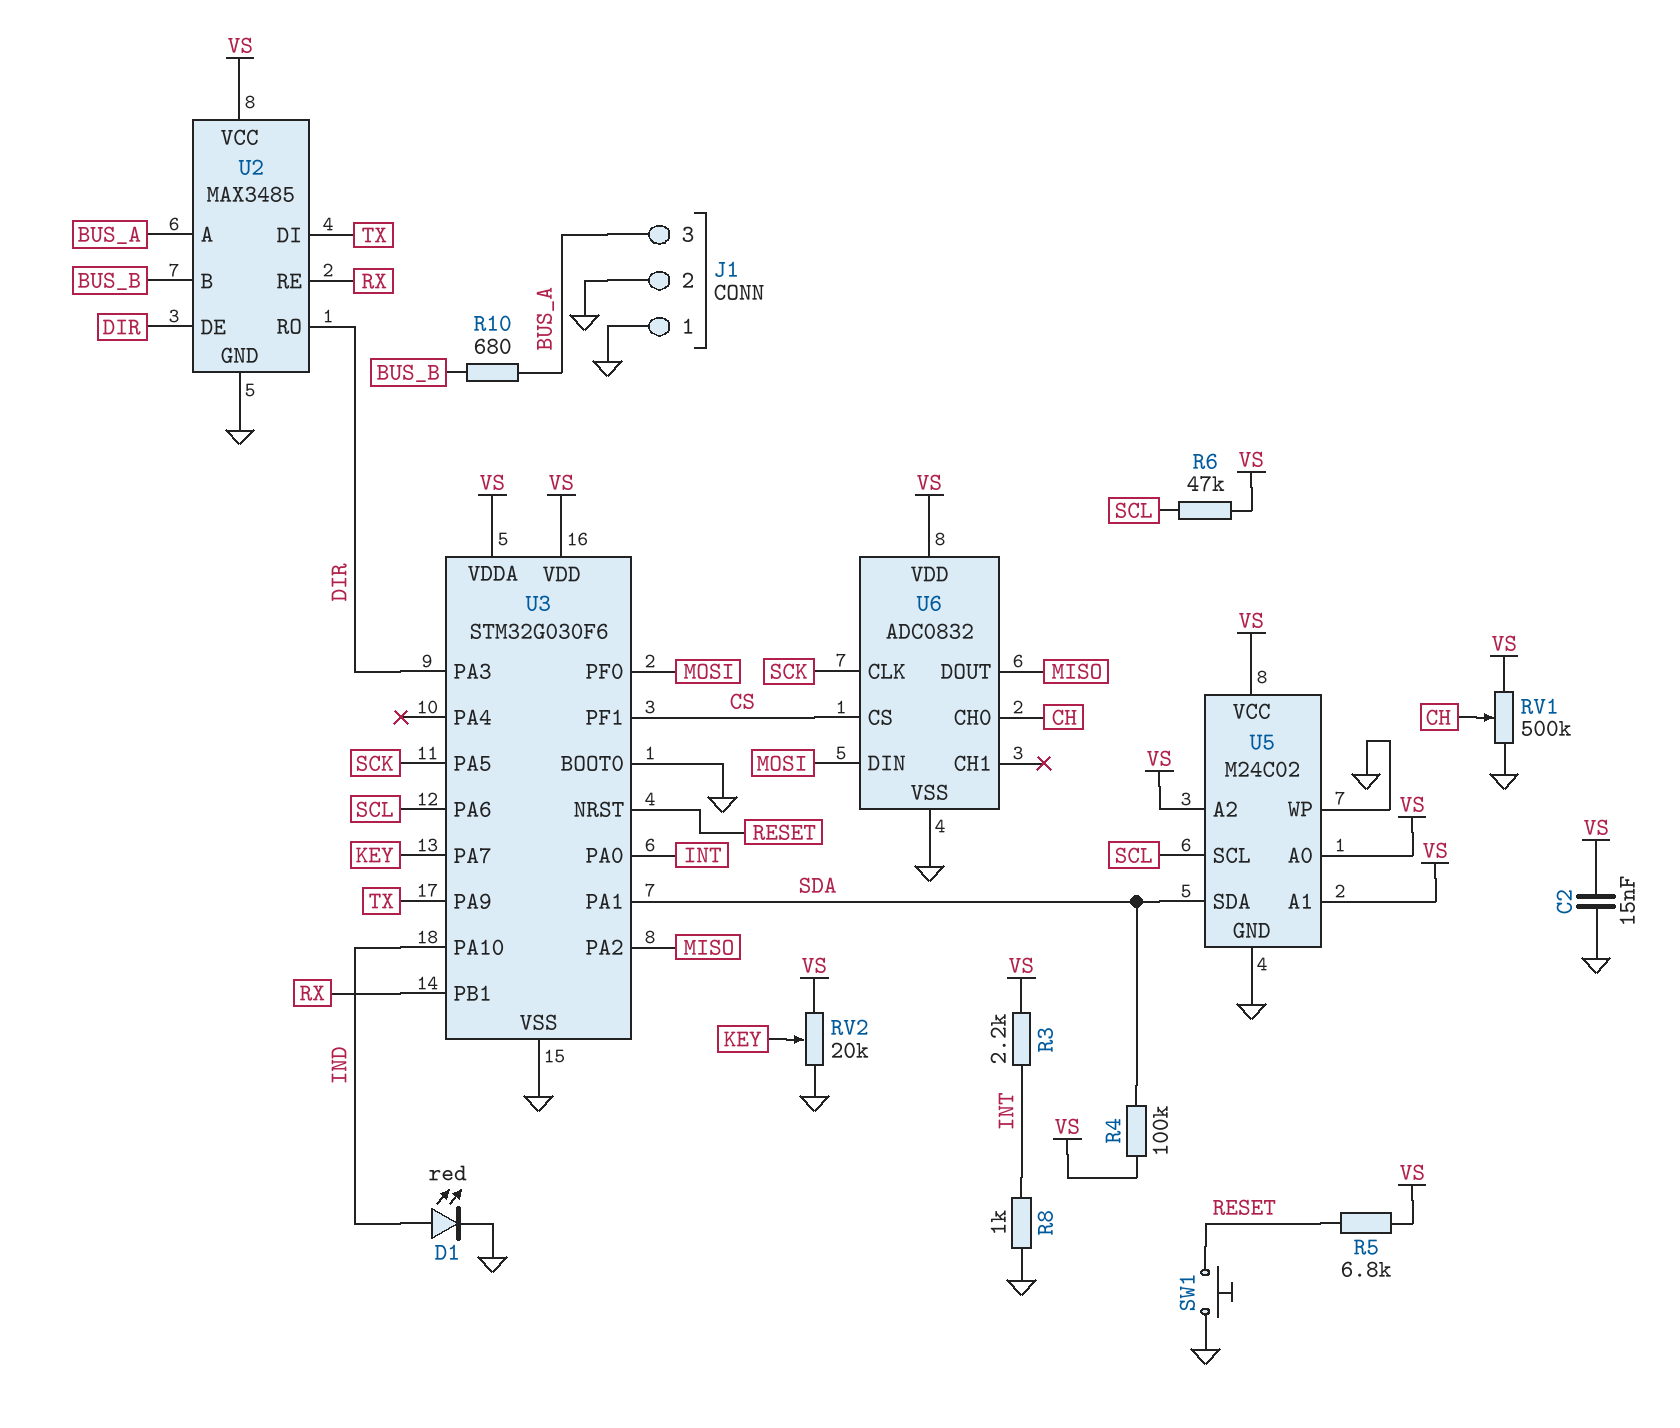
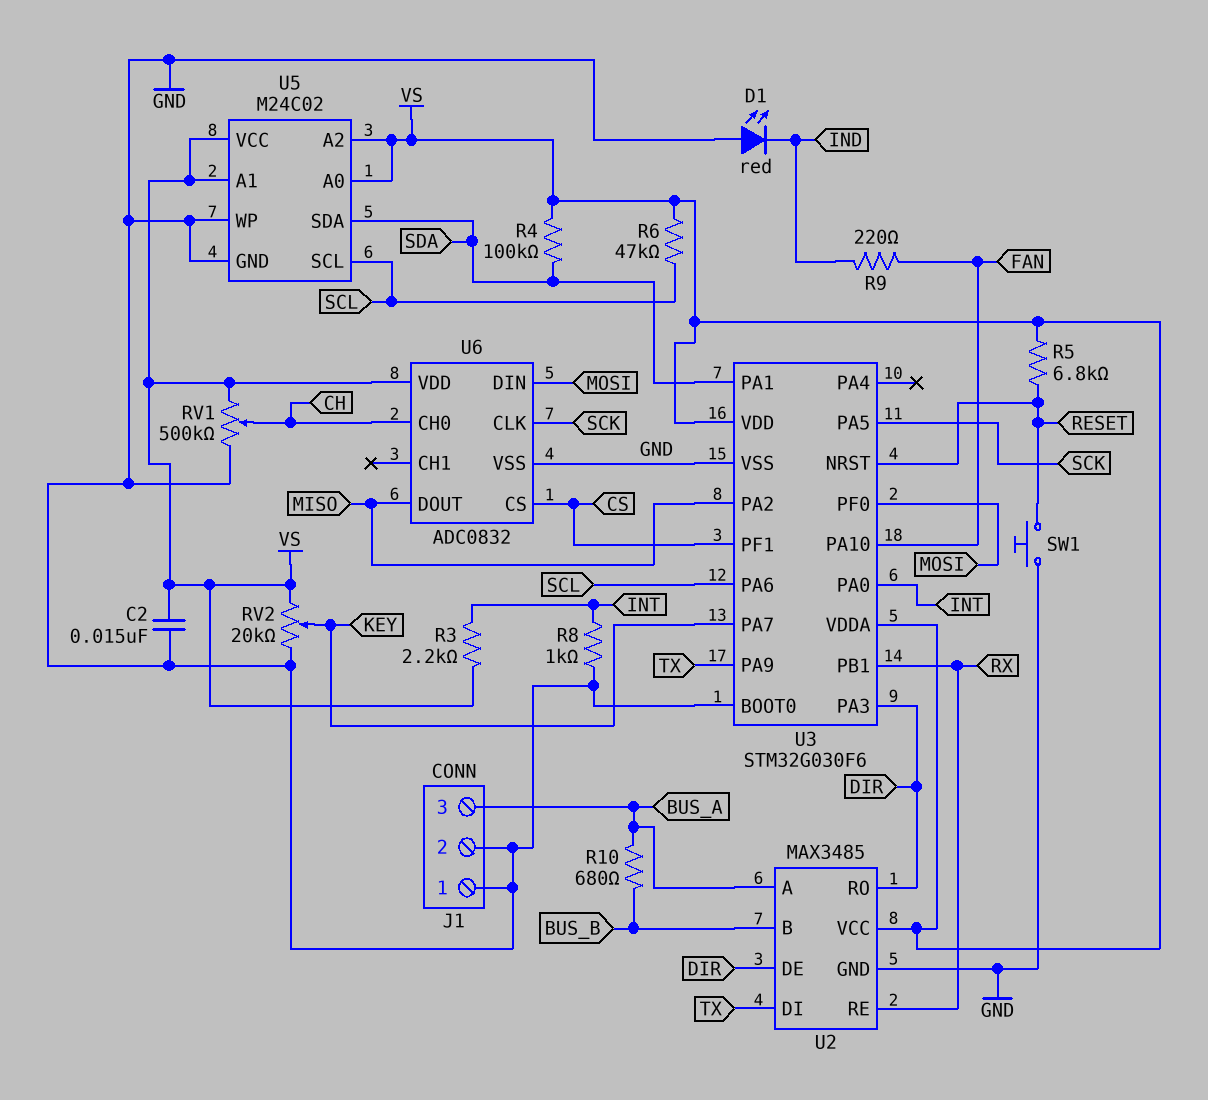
D1: LED red (A IND, K GND) -> LED red (A GND, K IND)
R9: none -> 220 (FAN, IND)
U3 pin PA10: IND -> FAN

